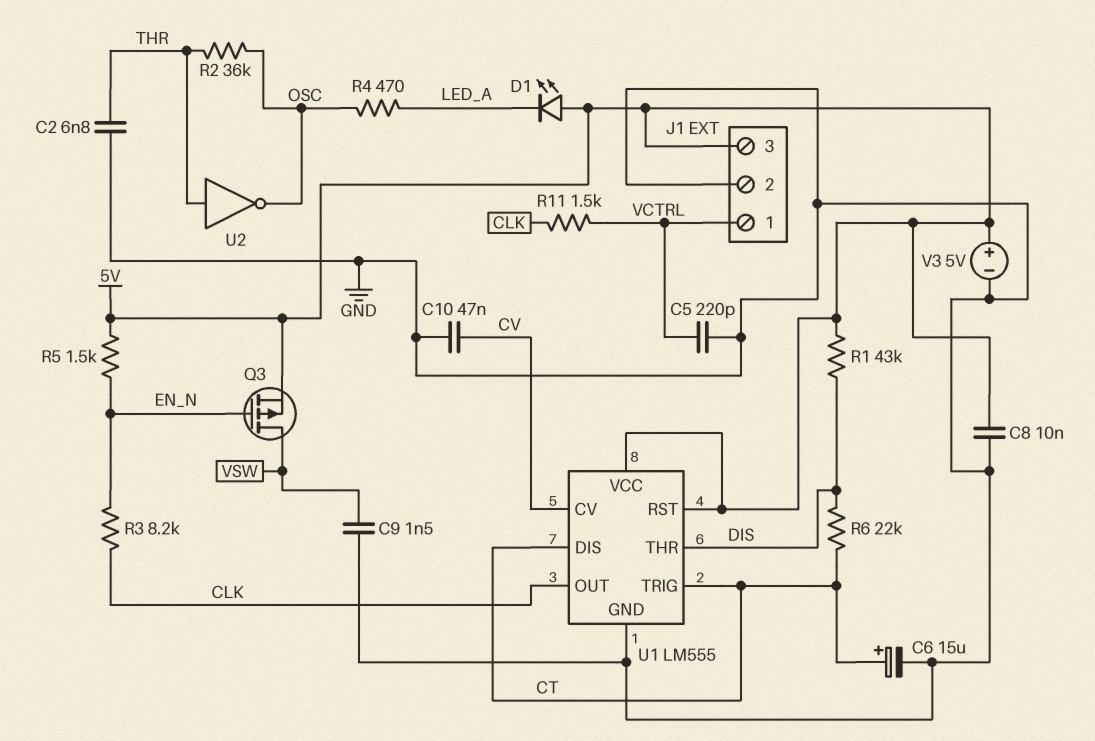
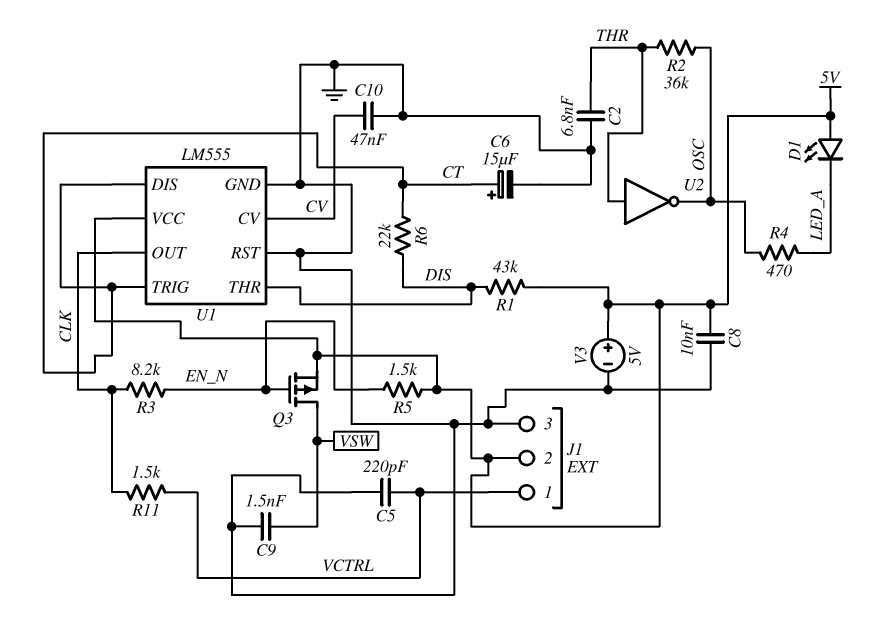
J1 pin 2: GND -> 5V
J1 pin 3: 5V -> GND
U1 pin RST: 5V -> GND

